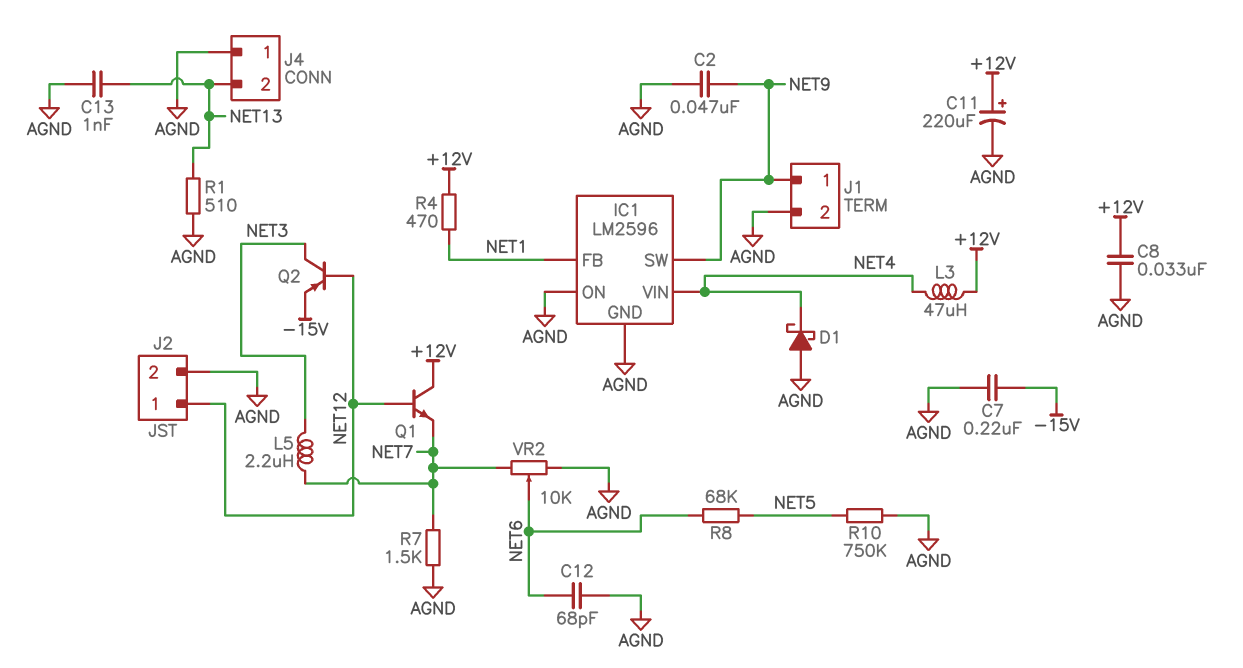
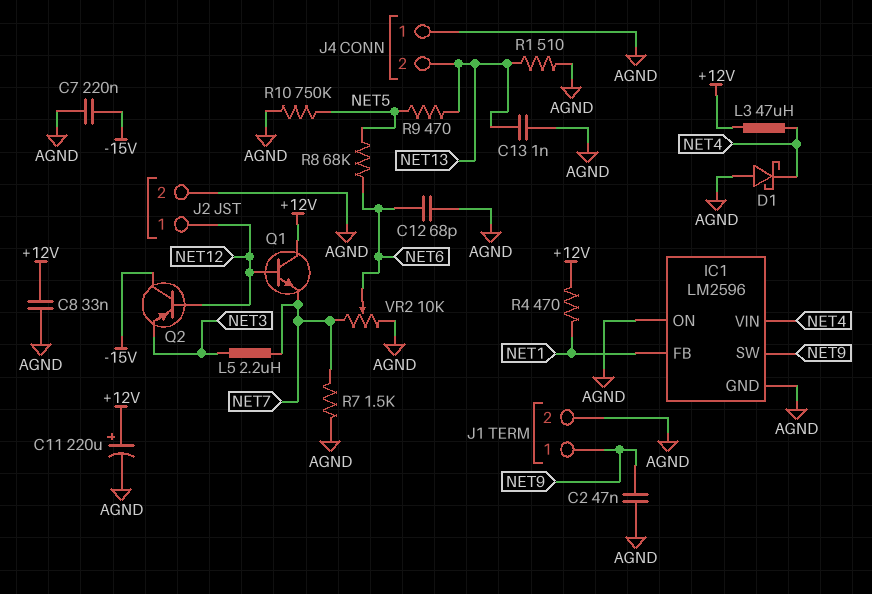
Q2: PNP (B NET12, C NET3, E -15V) -> PNP (B NET12, C -15V, E NET3)
R9: none -> 470 (NET5, NET13)

